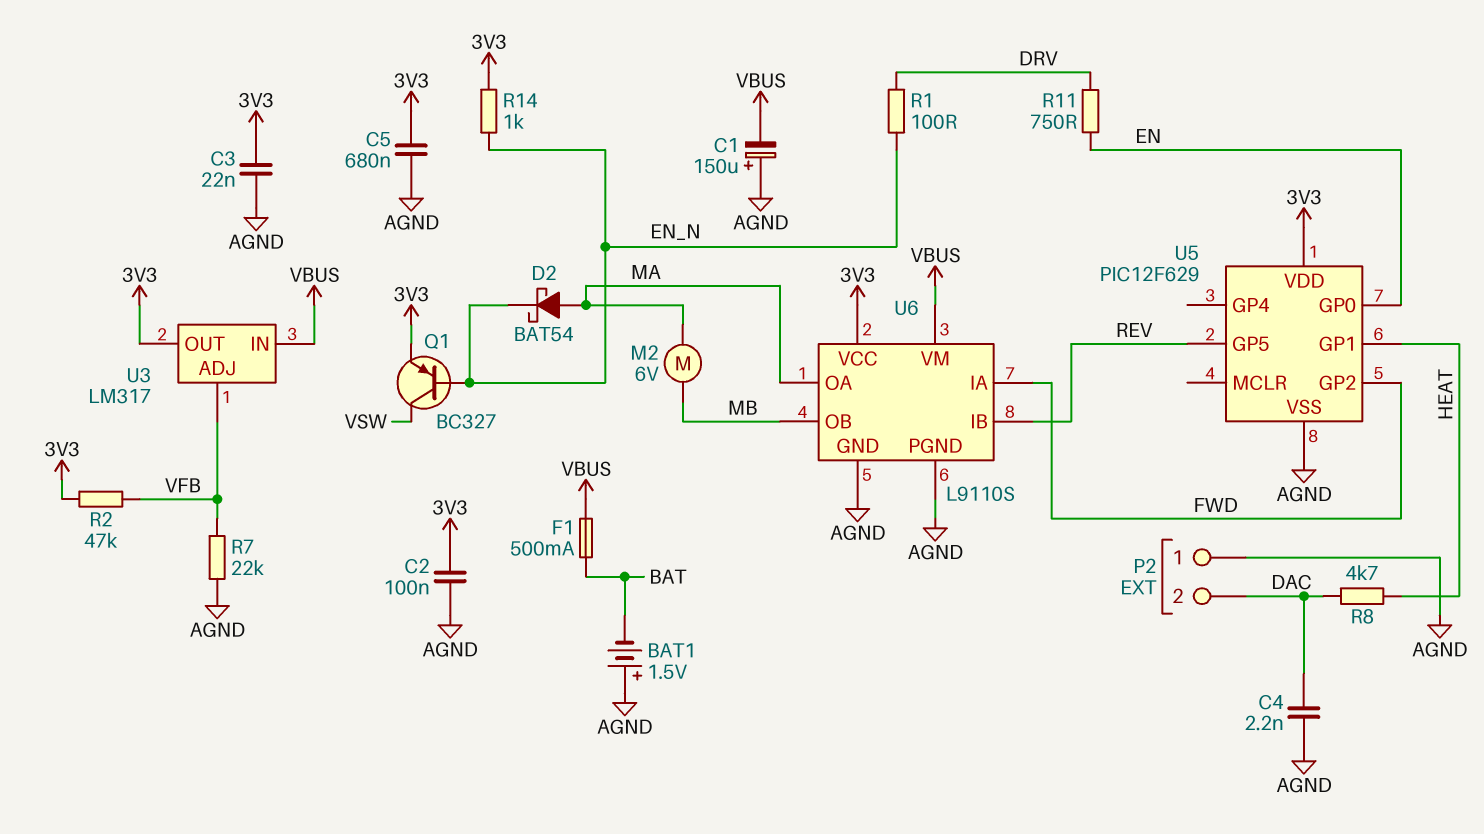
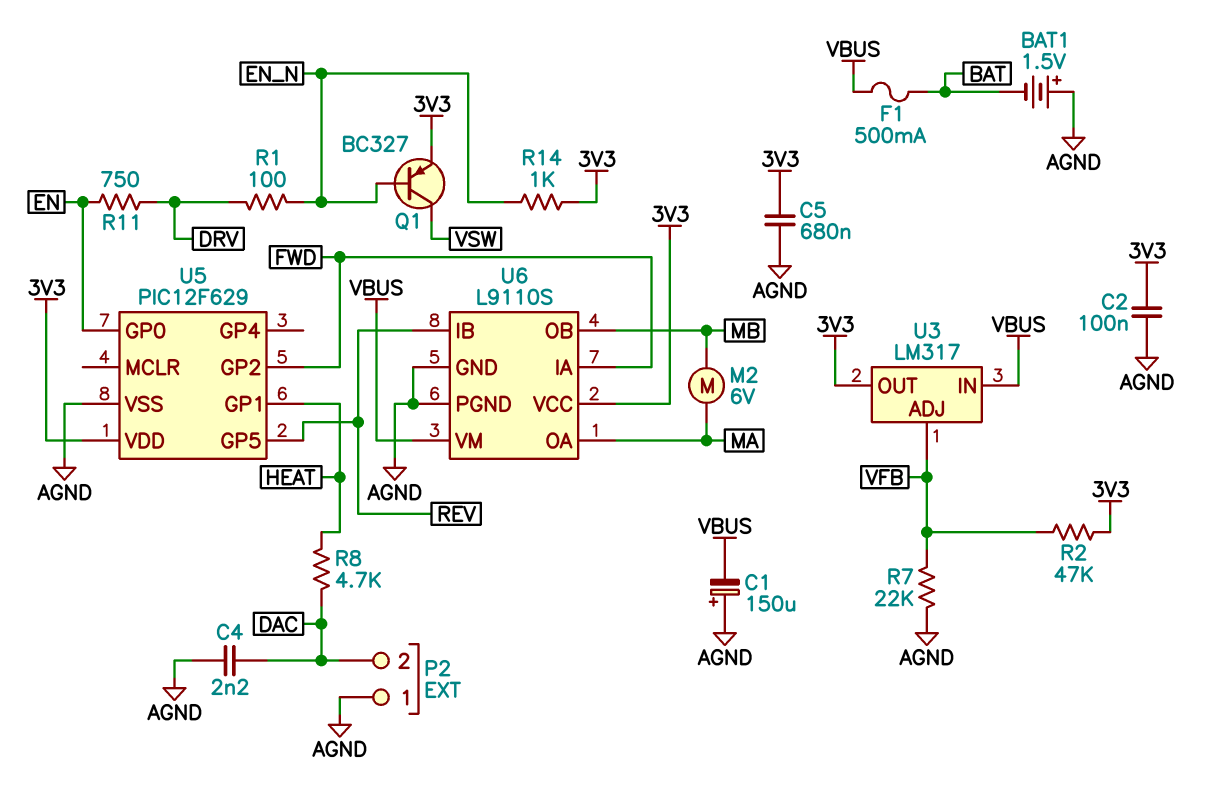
C3: 22nF (3V3, AGND) -> none
D2: schottky BAT54 (A MA, K EN_N) -> none

